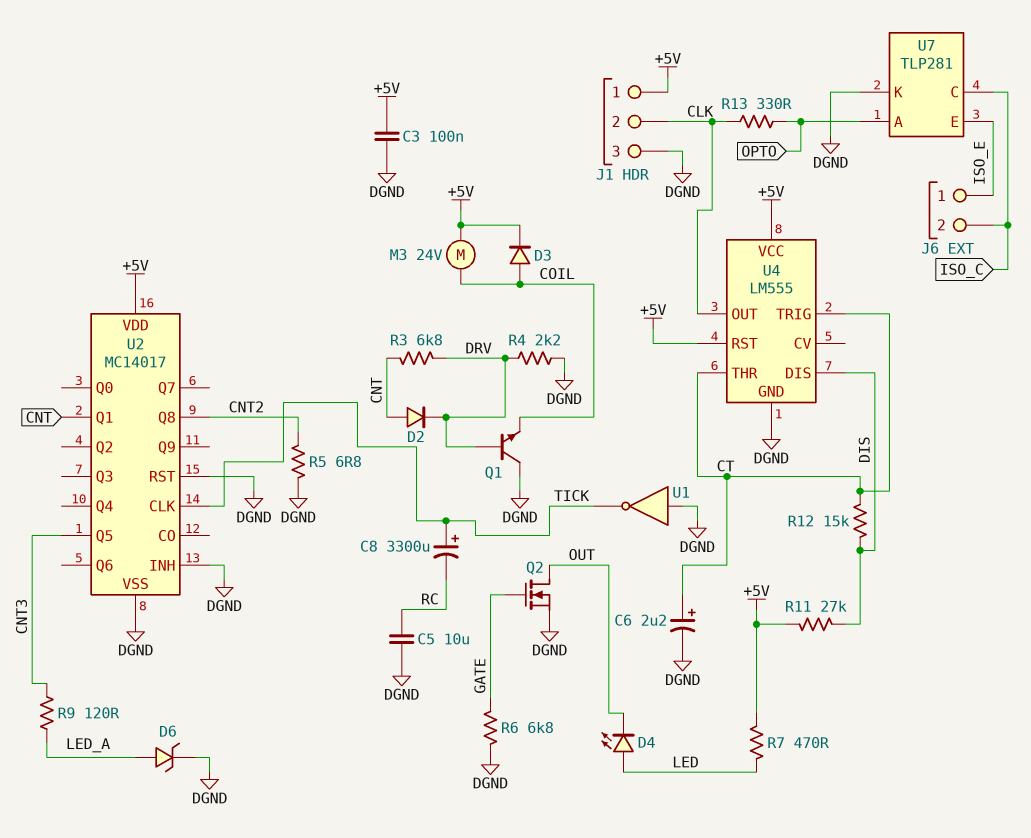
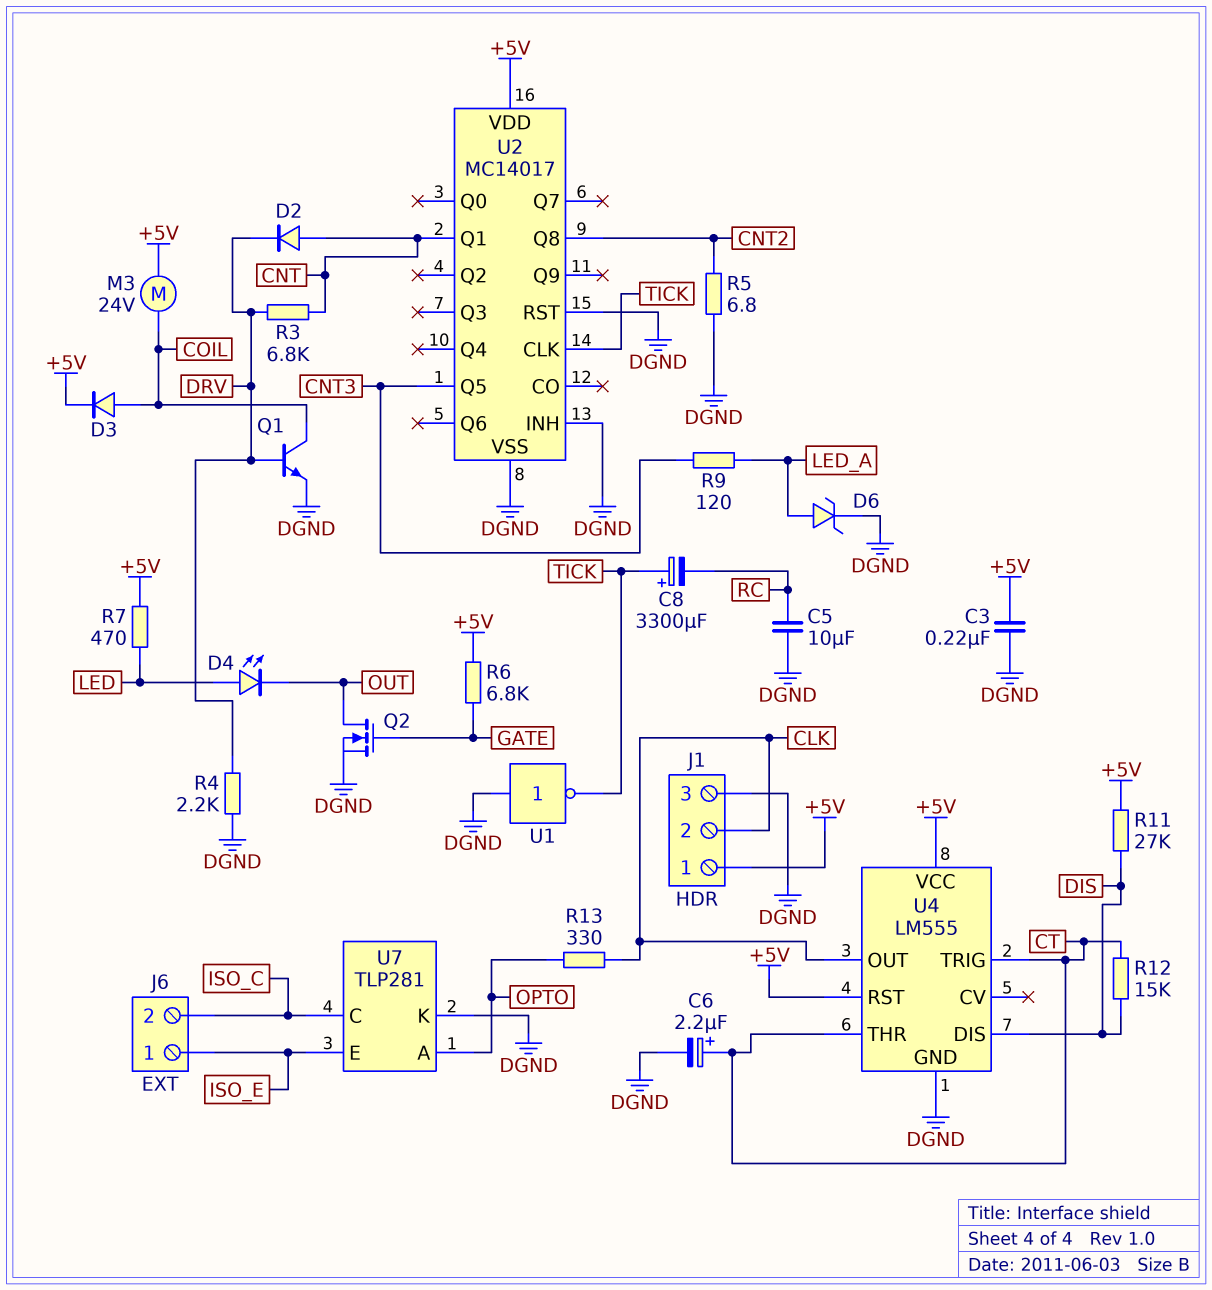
C3: 100nF (+5V, DGND) -> 220nF (+5V, DGND)
Q1: NPN (B DRV, C DGND, E COIL) -> NPN (B DRV, C COIL, E DGND)
R6: 6.8k (DGND, GATE) -> 6.8k (+5V, GATE)

